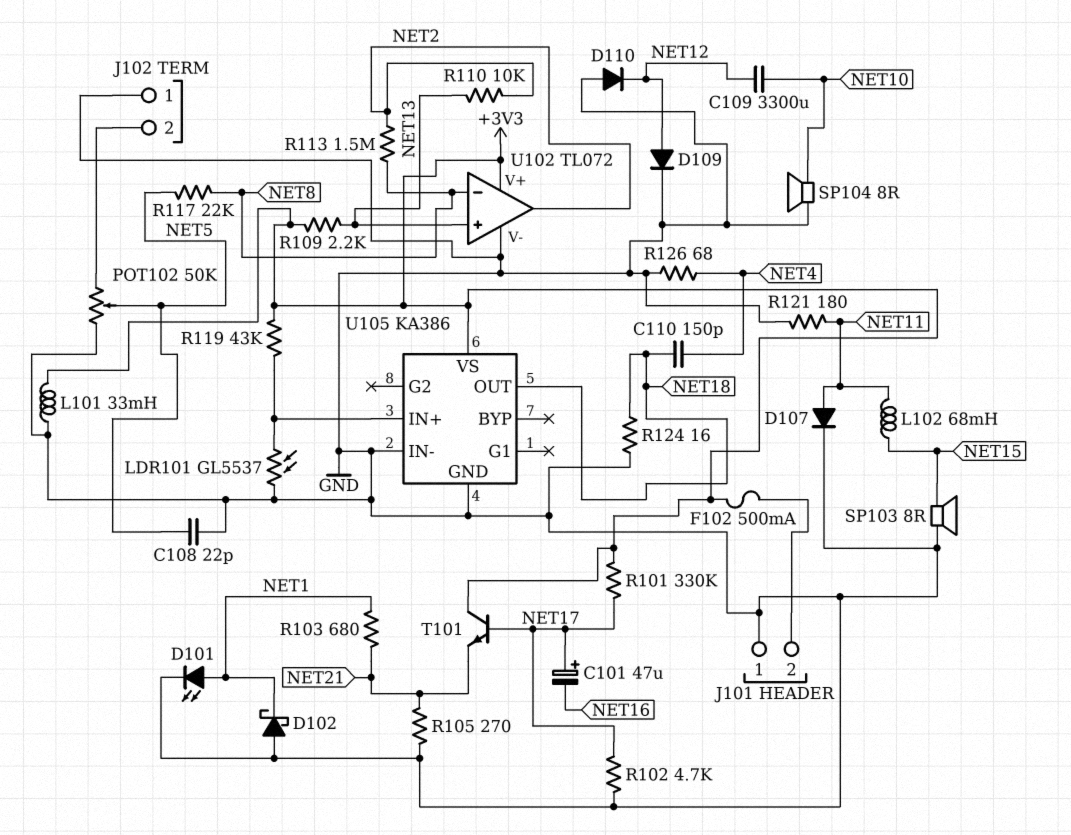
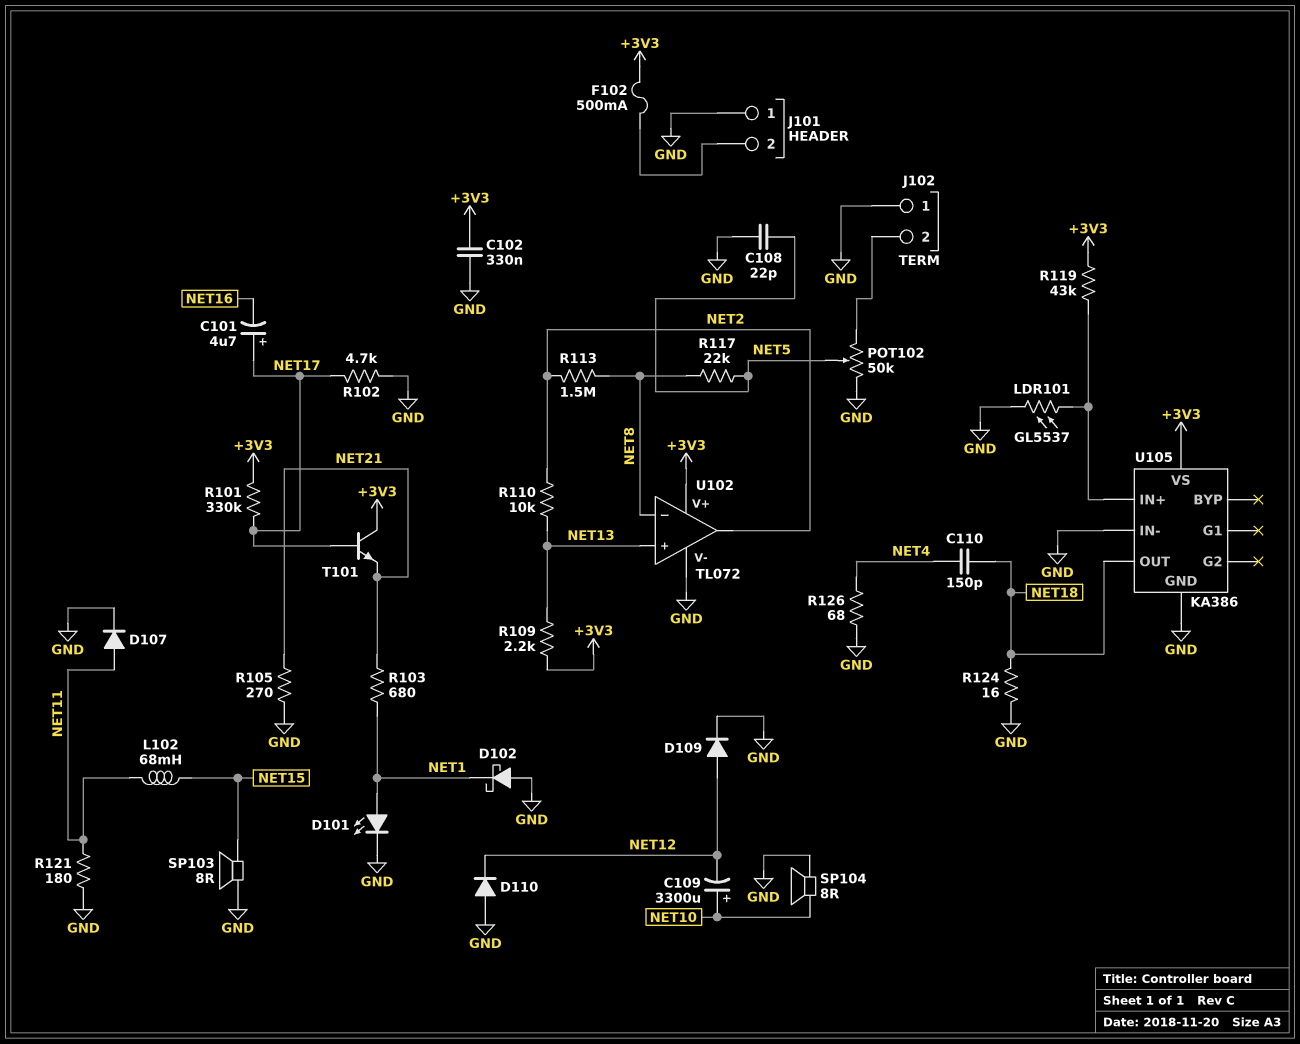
C101: 47uF (plus NET17, minus NET16) -> 4.7uF (plus NET17, minus NET16)
C102: none -> 330nF (+3V3, GND)
C109: 3300uF (NET10, NET12) -> 3300uF (plus NET10, minus NET12)
L101: 33mH (+3V3, GND) -> none

